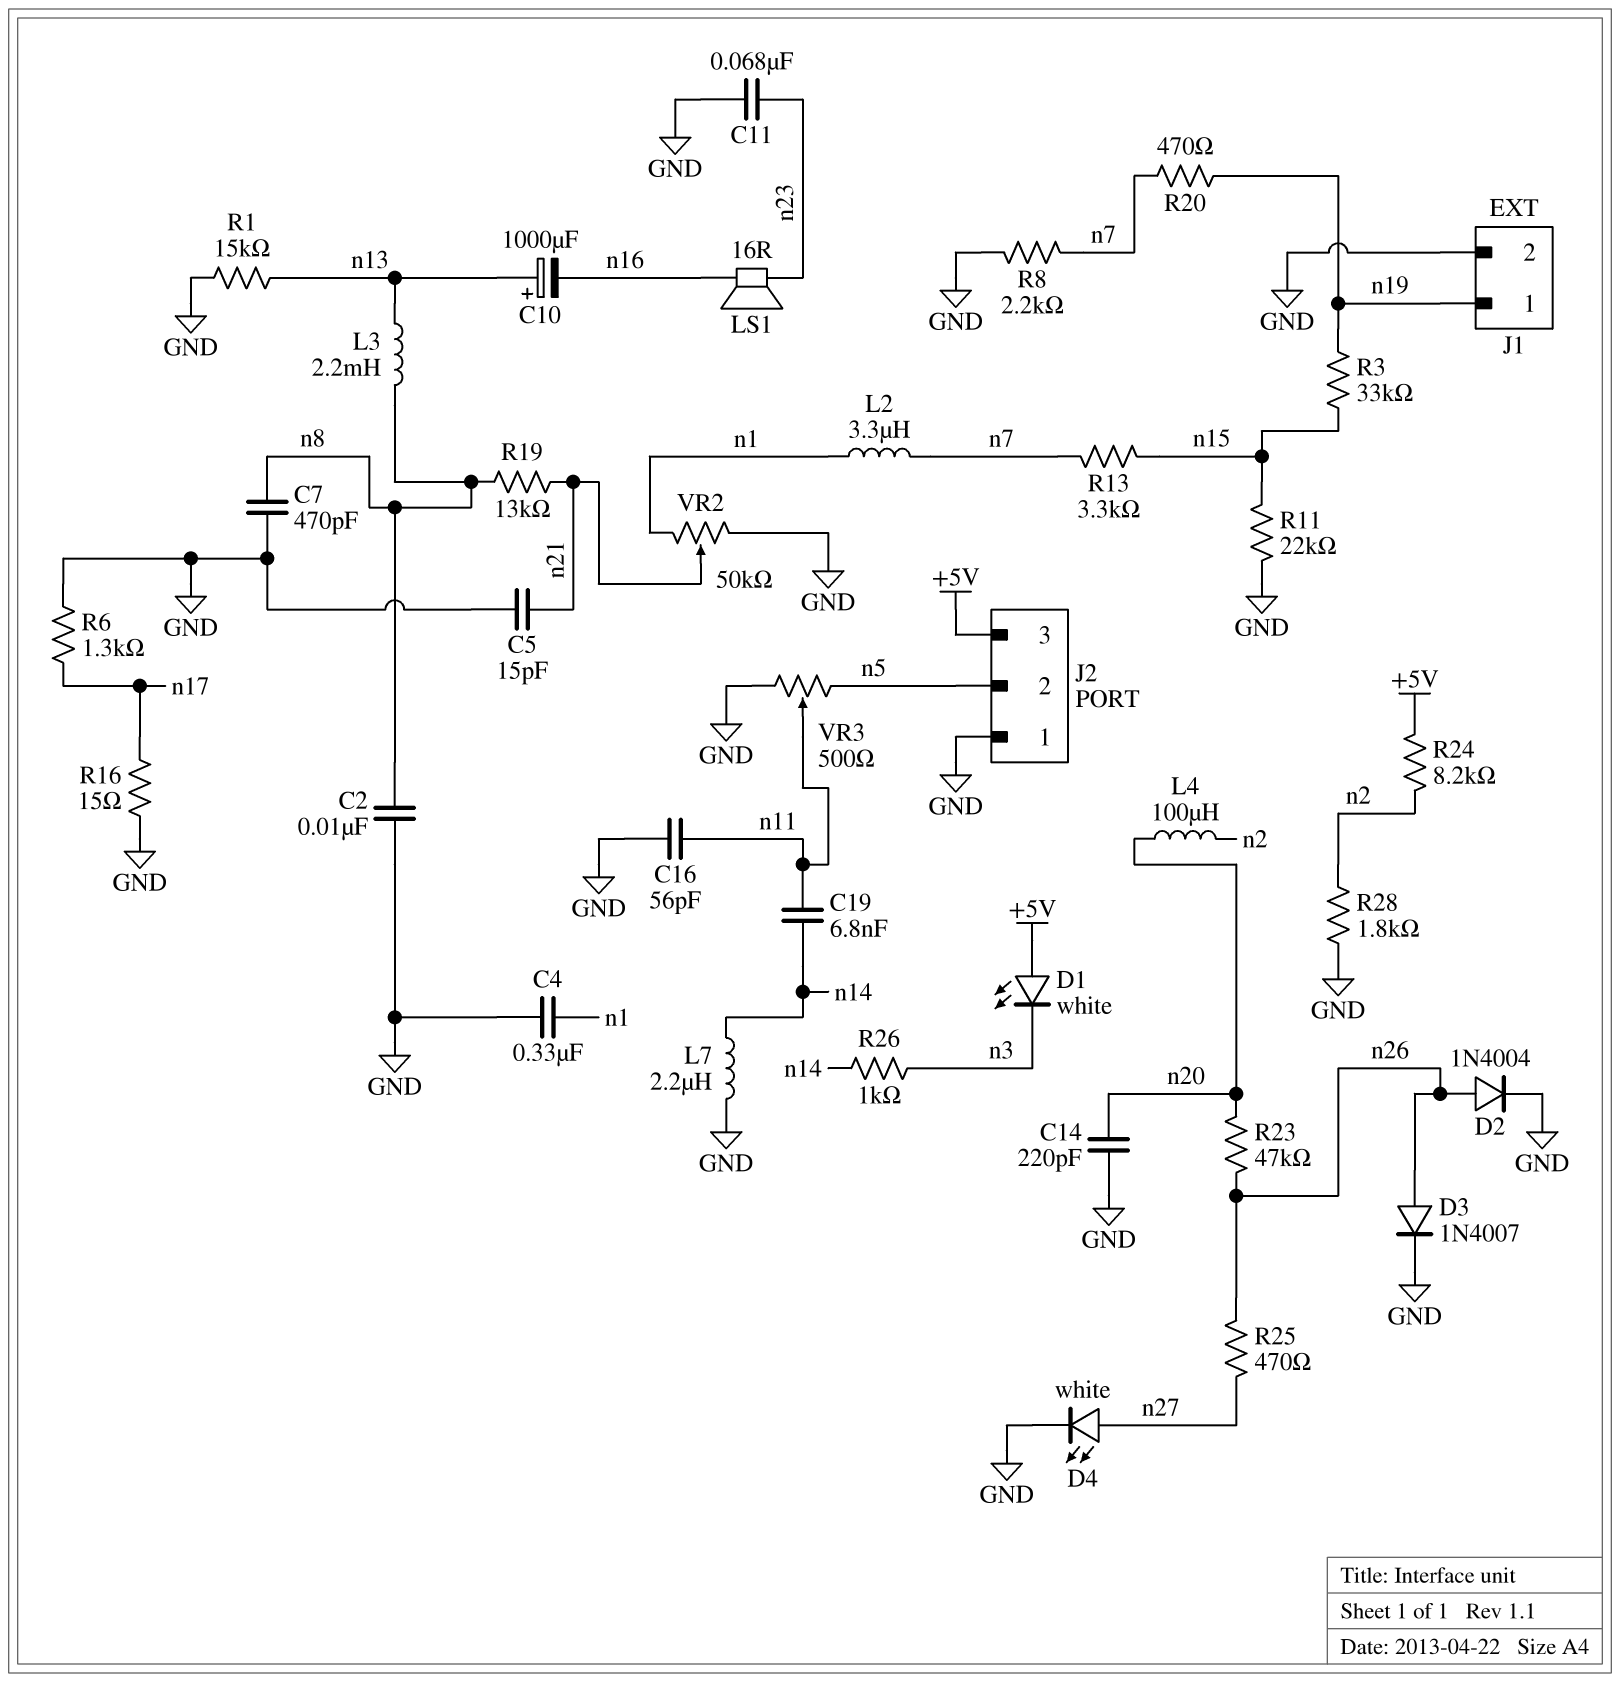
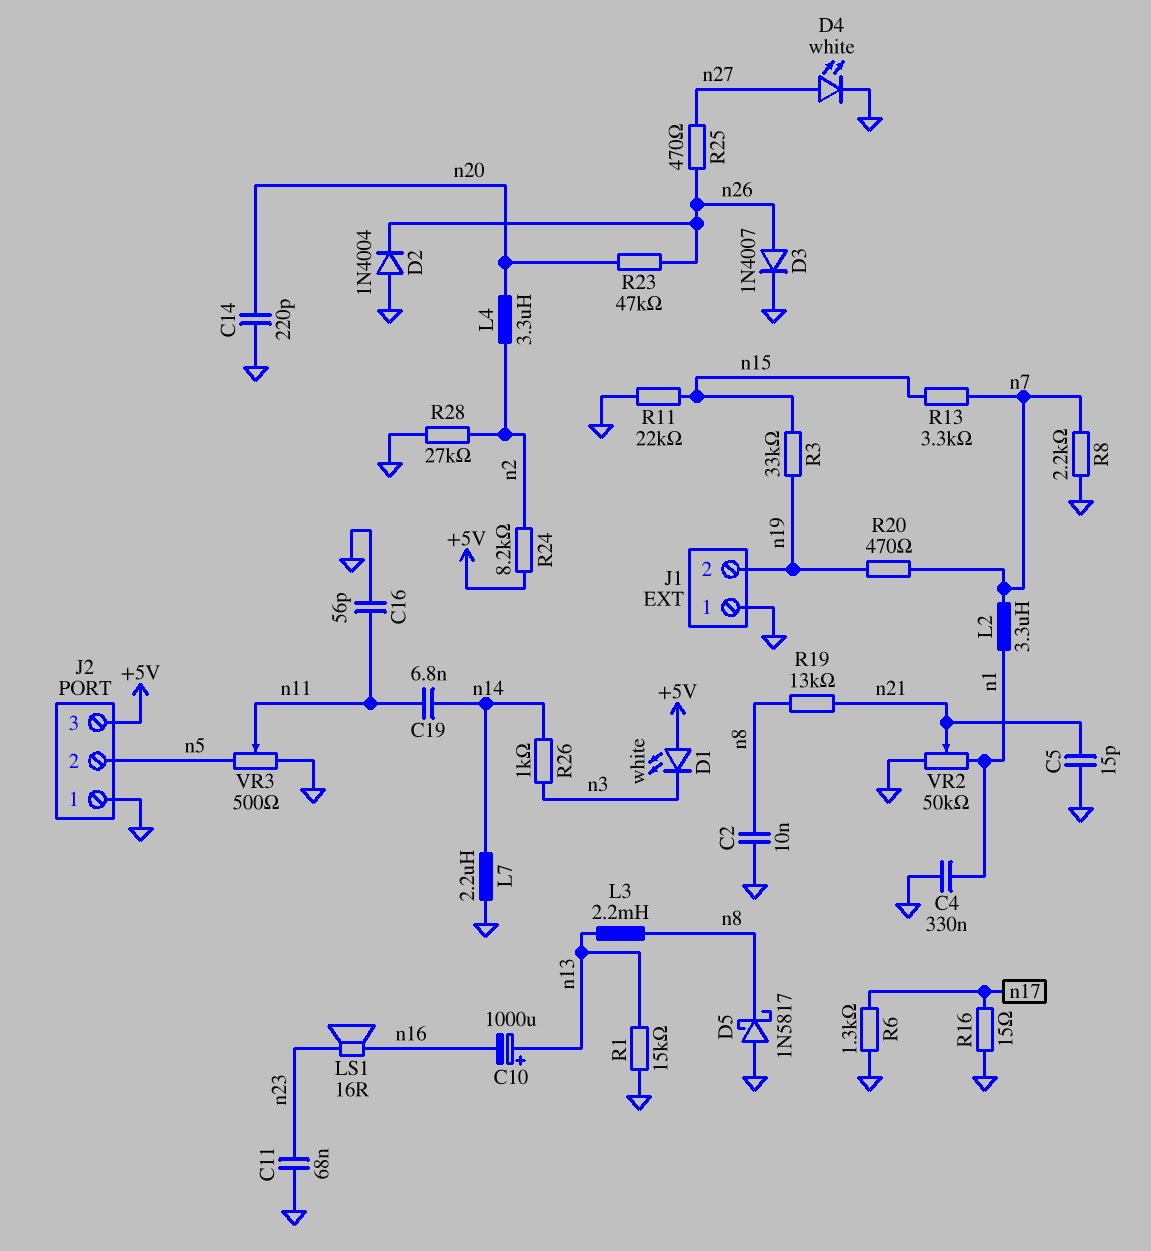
C7: 470pF (GND, n8) -> none
D2: diode 1N4004 (A n26, K GND) -> diode 1N4004 (A GND, K n26)
D5: none -> schottky 1N5817 (A GND, K n8)
J1 pin 1: n19 -> GND
J1 pin 2: GND -> n19
L4: 100uH (n2, n20) -> 3.3uH (n2, n20)
R28: 1.8k (GND, n2) -> 27k (GND, n2)

